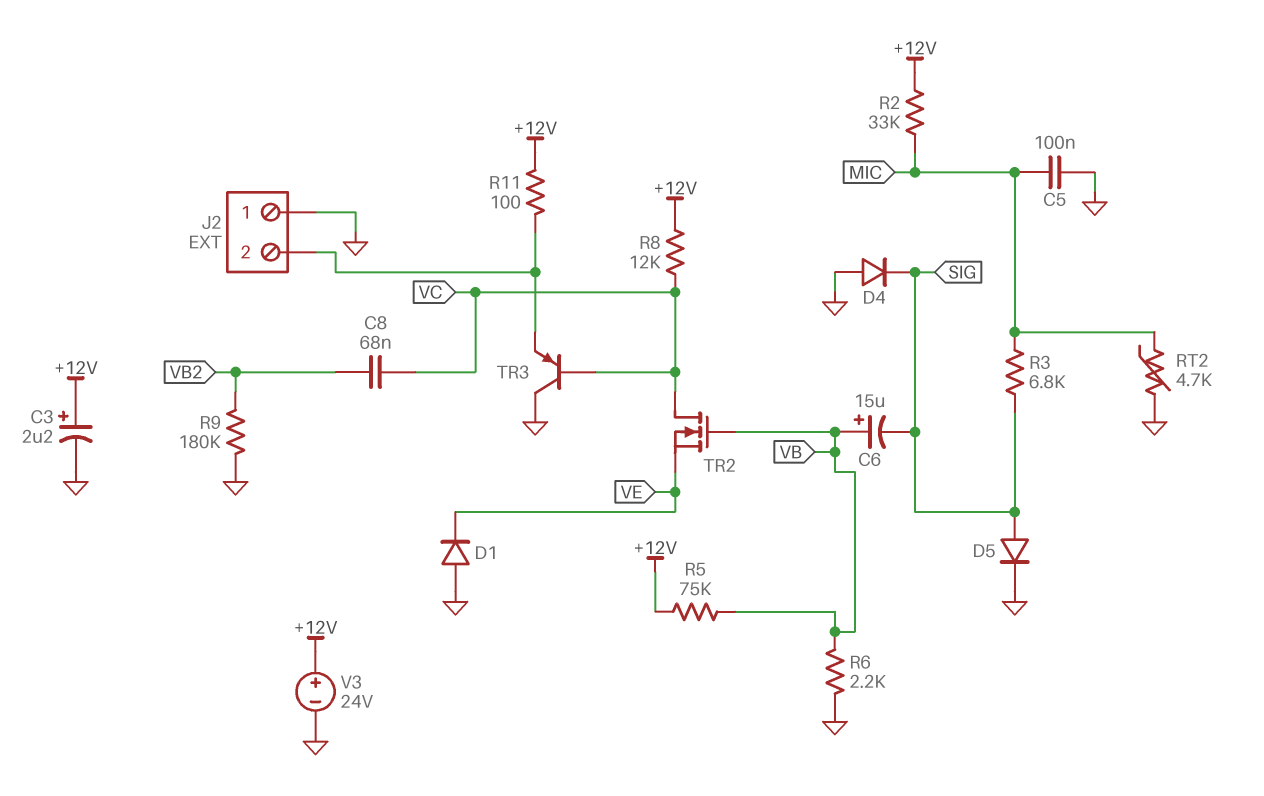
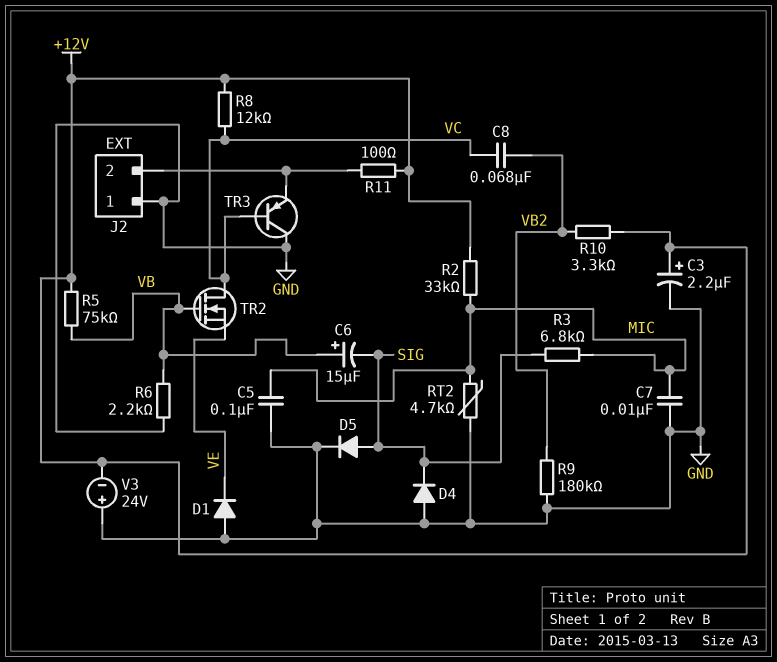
C7: none -> 10nF (GND, MIC)
R10: none -> 3.3k (+12V, VB2)
V3: 24V (plus +12V, minus GND) -> 24V (plus GND, minus +12V)

